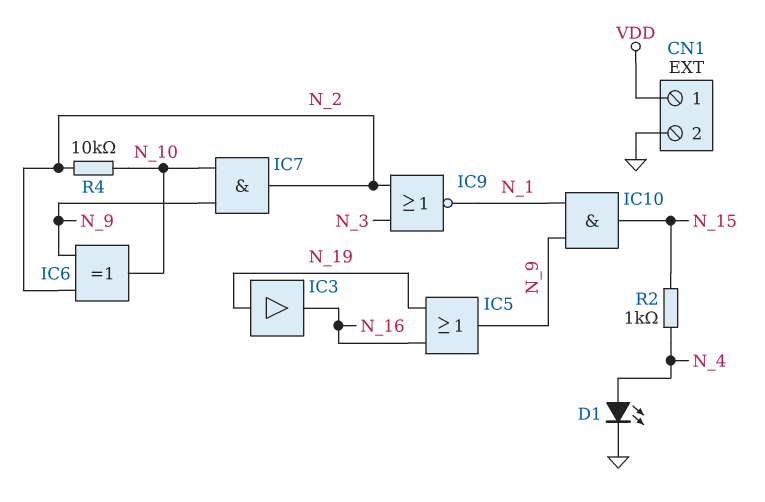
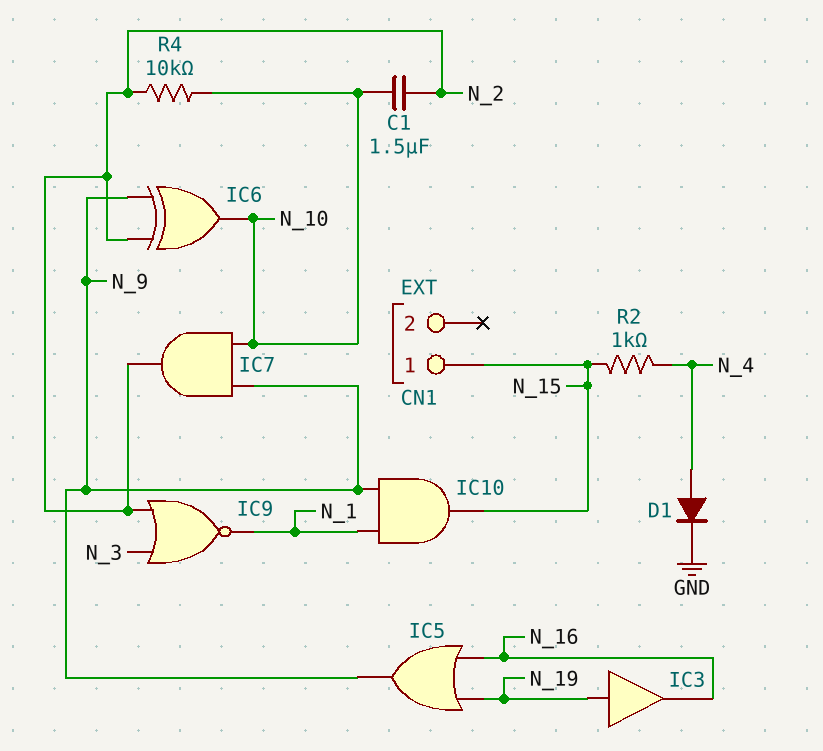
C1: none -> 1.5uF (N_2, N_10)
CN1 pin 1: VDD -> N_15
CN1 pin 2: GND -> none
D1: LED (A N_4, K GND) -> diode (A N_4, K GND)

